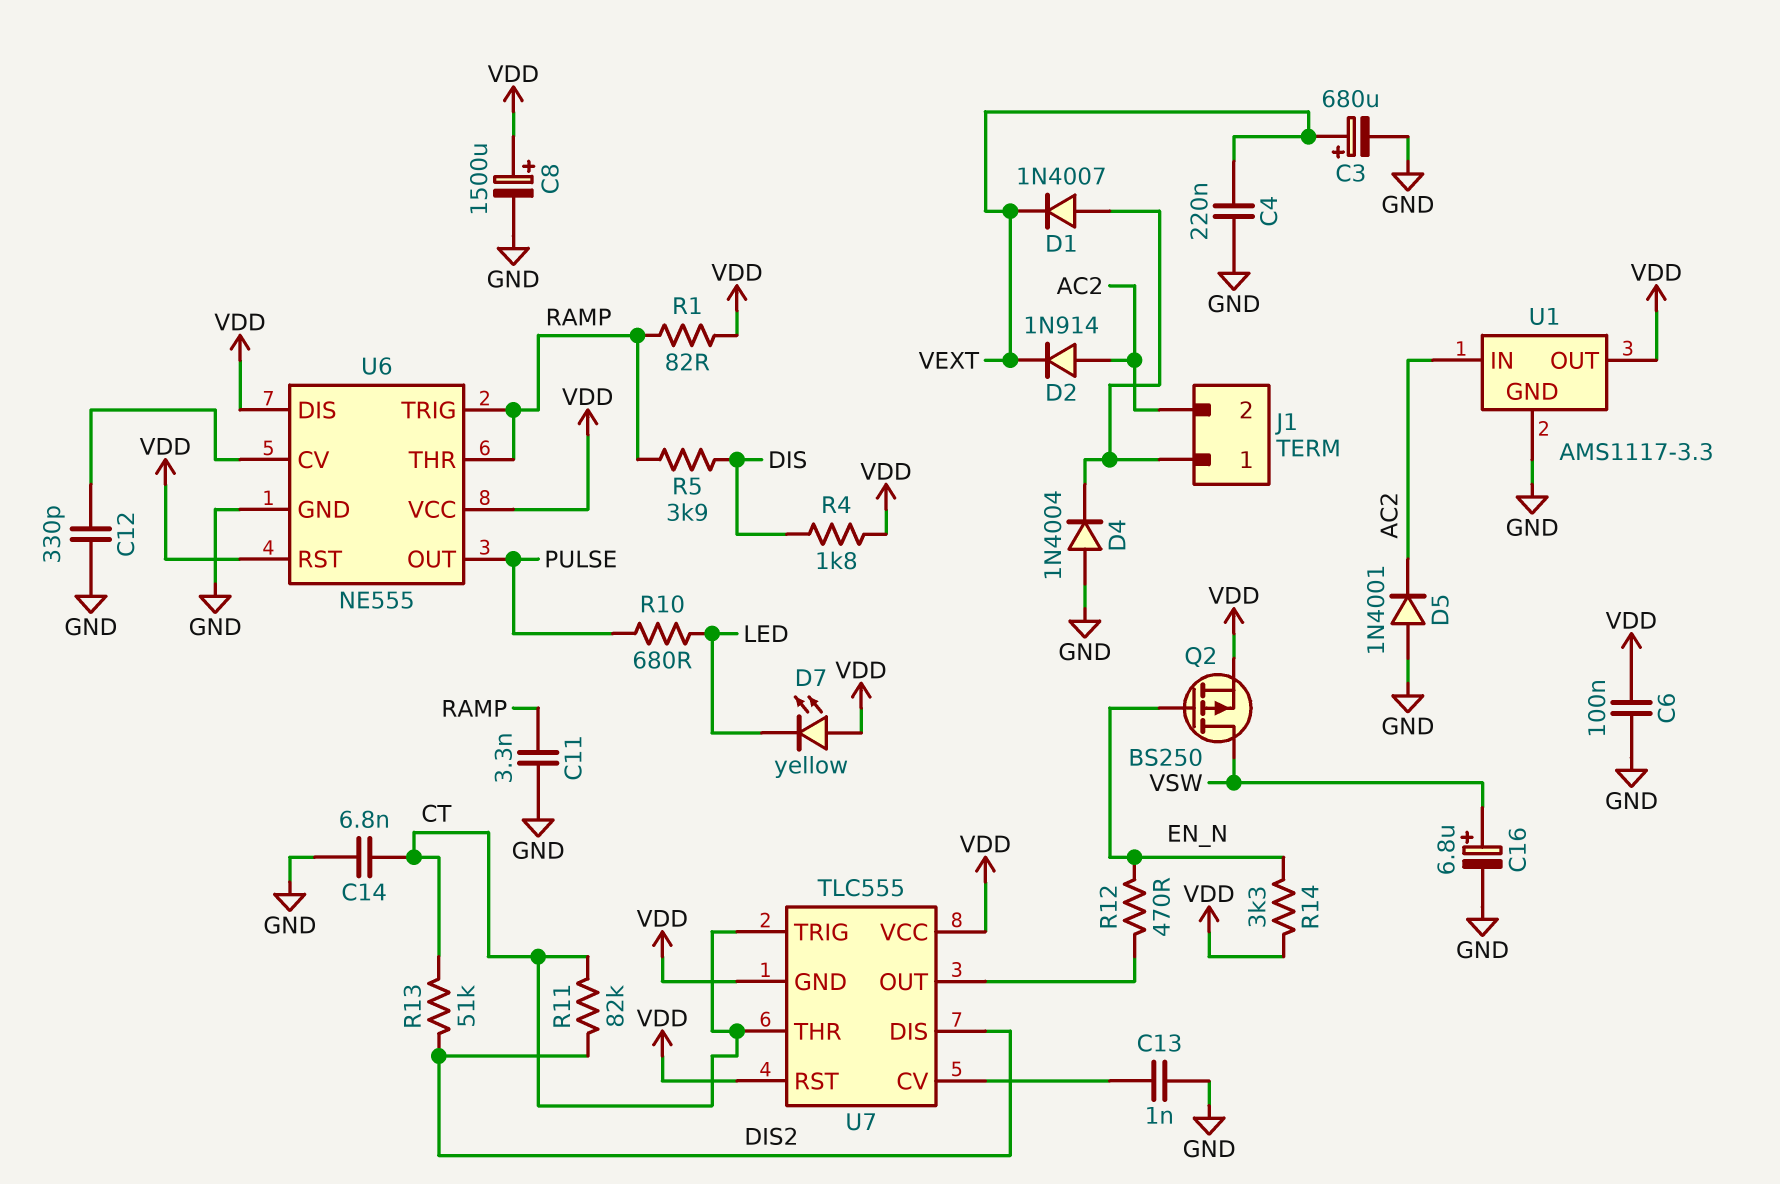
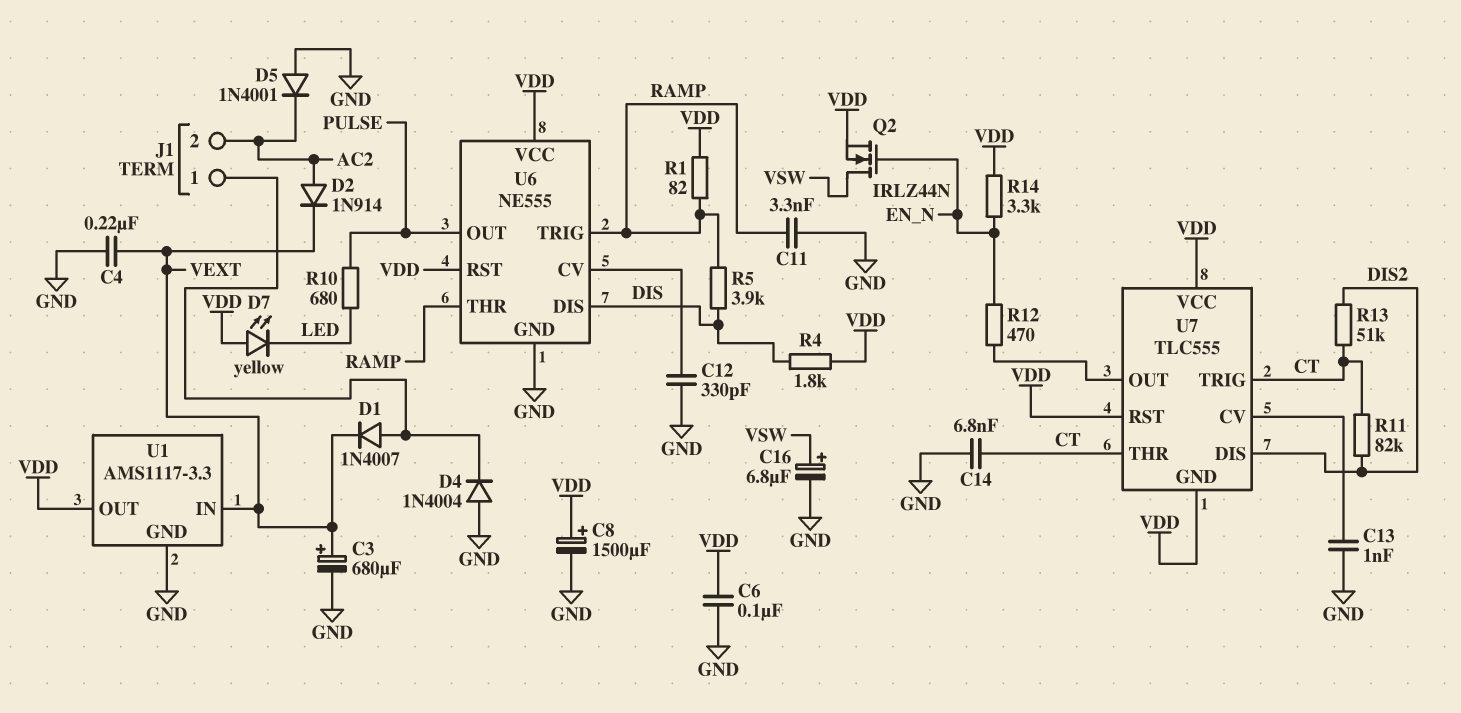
Q2: PMOS BS250 (G EN_N, D VSW, S VDD) -> NMOS IRLZ44N (G EN_N, D VSW, S VDD)
U1 pin IN: AC2 -> VEXT
U6 pin DIS: VDD -> DIS

